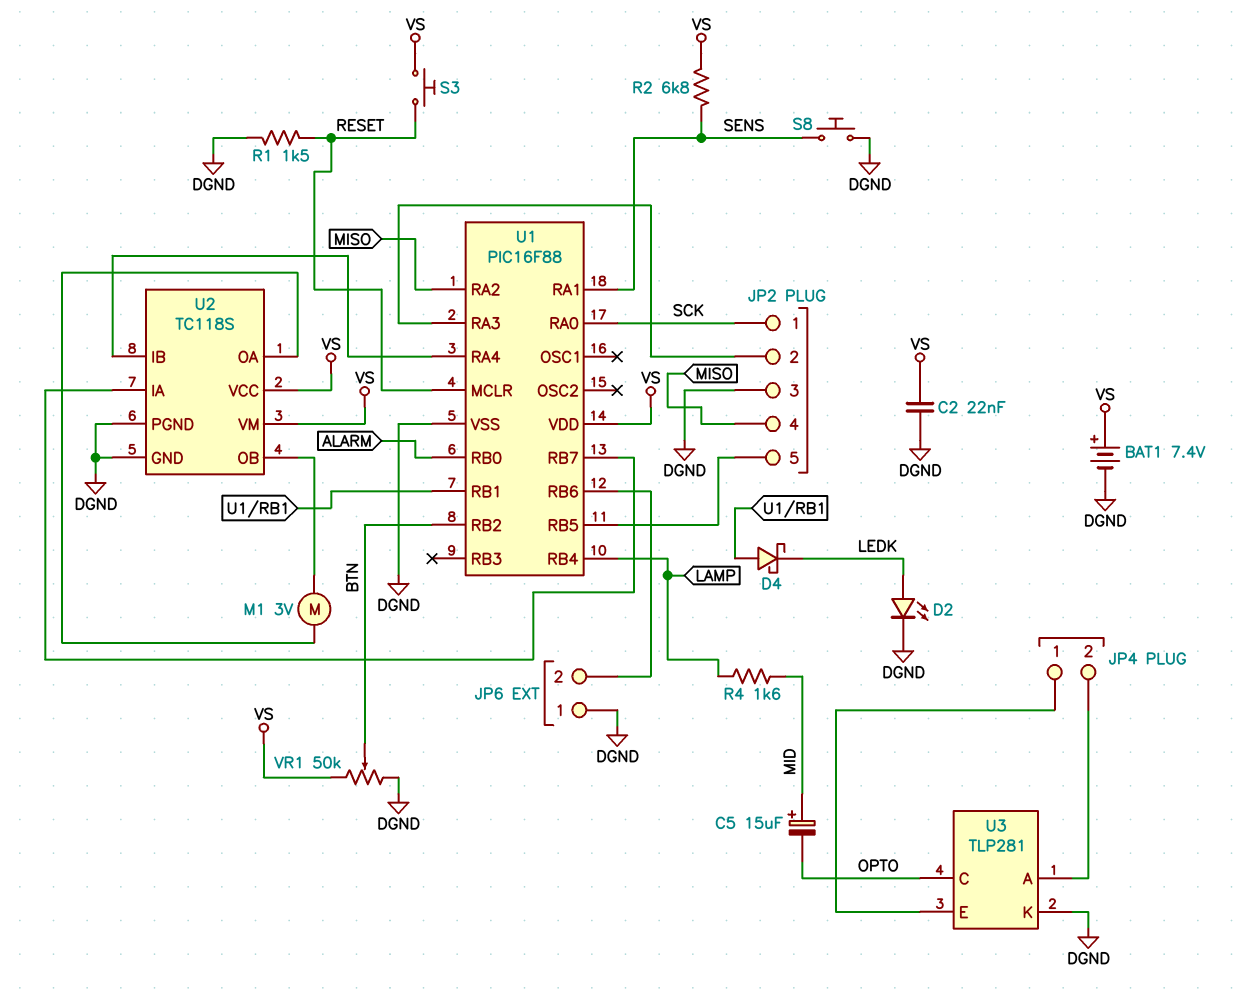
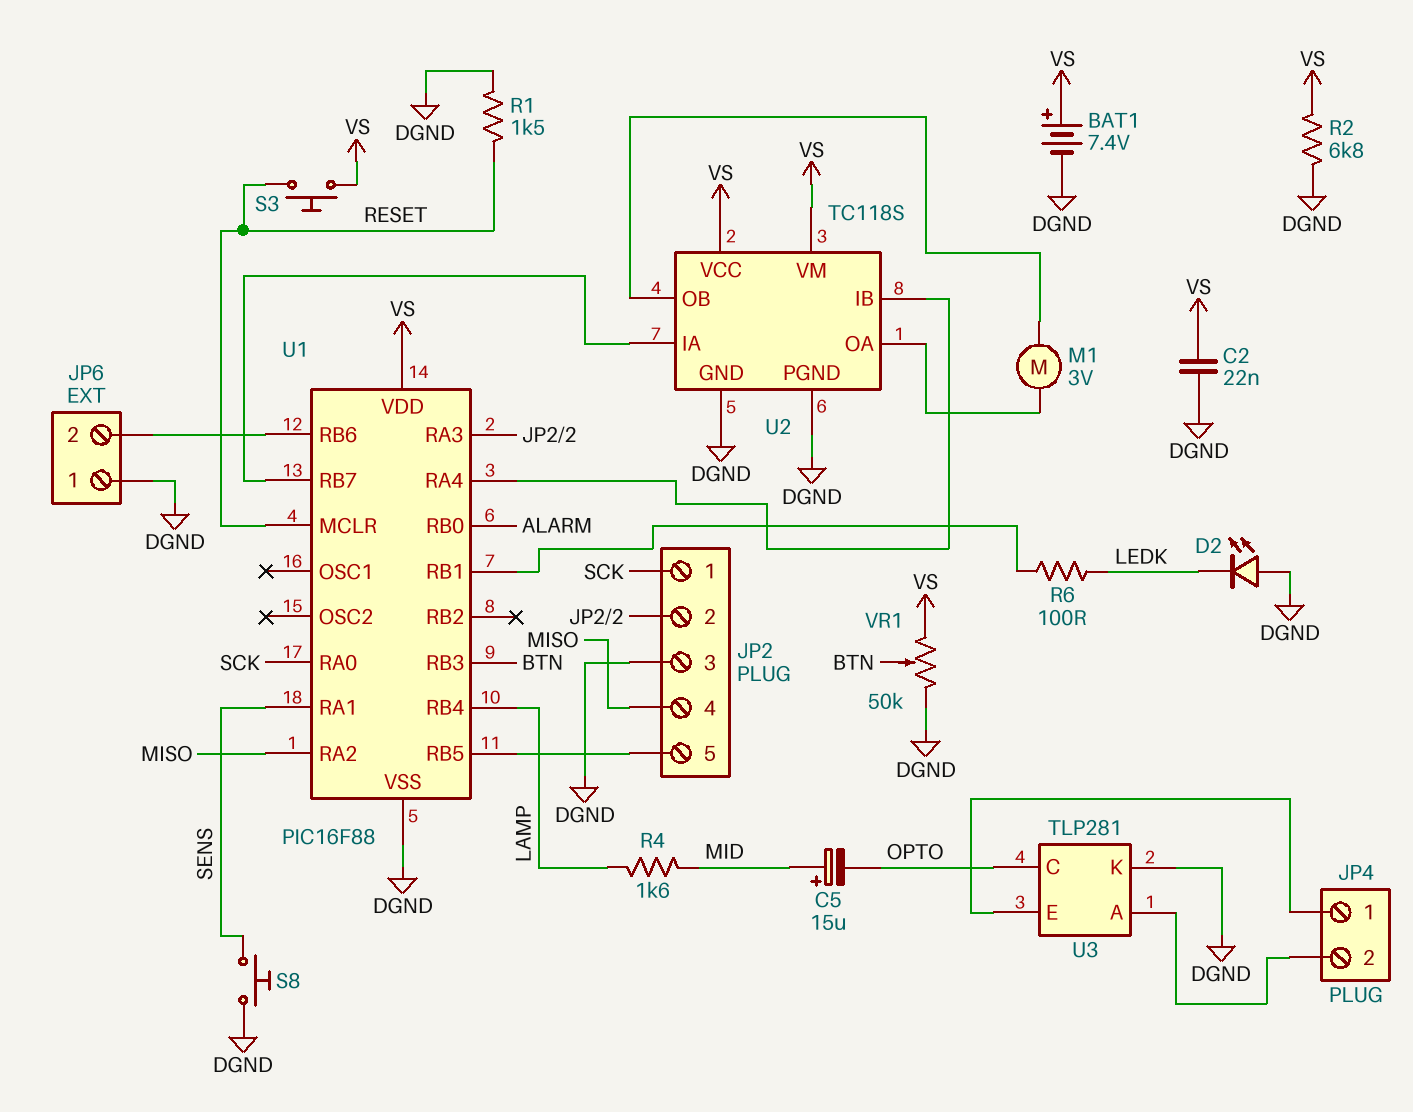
D2: LED (A LEDK, K DGND) -> LED (A DGND, K LEDK)
D4: schottky (A U1/RB1, K LEDK) -> none
R2: 6.8k (SENS, VS) -> 6.8k (DGND, VS)
R6: none -> 100 (LEDK, U1/RB1)
U1 pin RB2: BTN -> none
U1 pin RB3: none -> BTN

